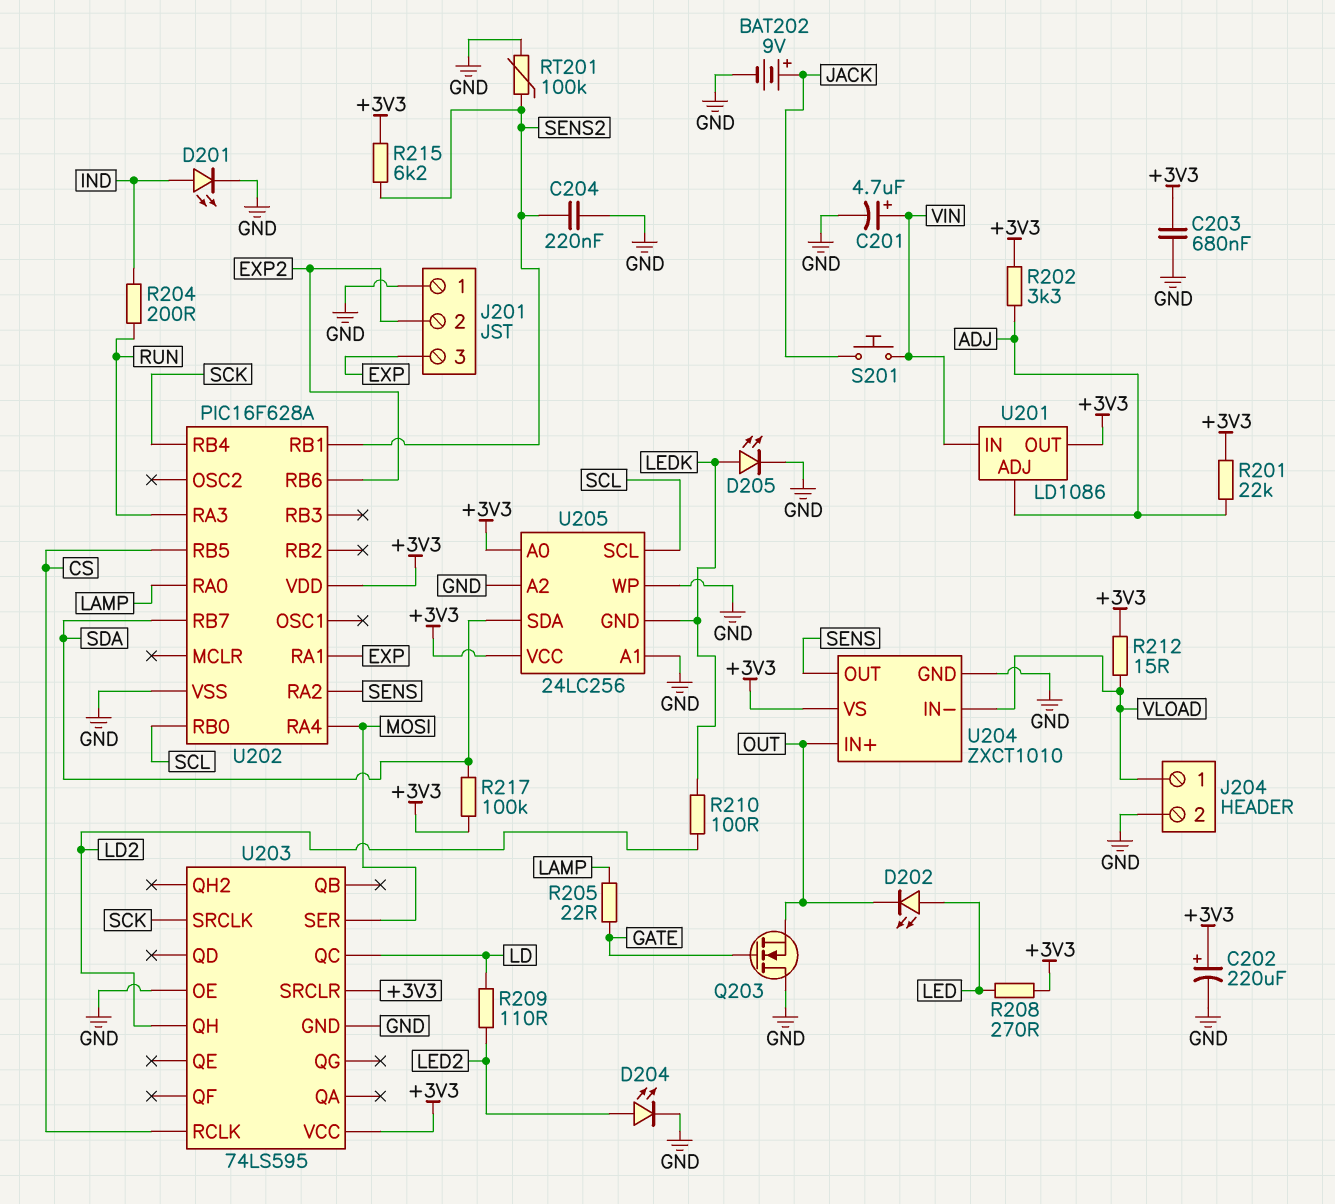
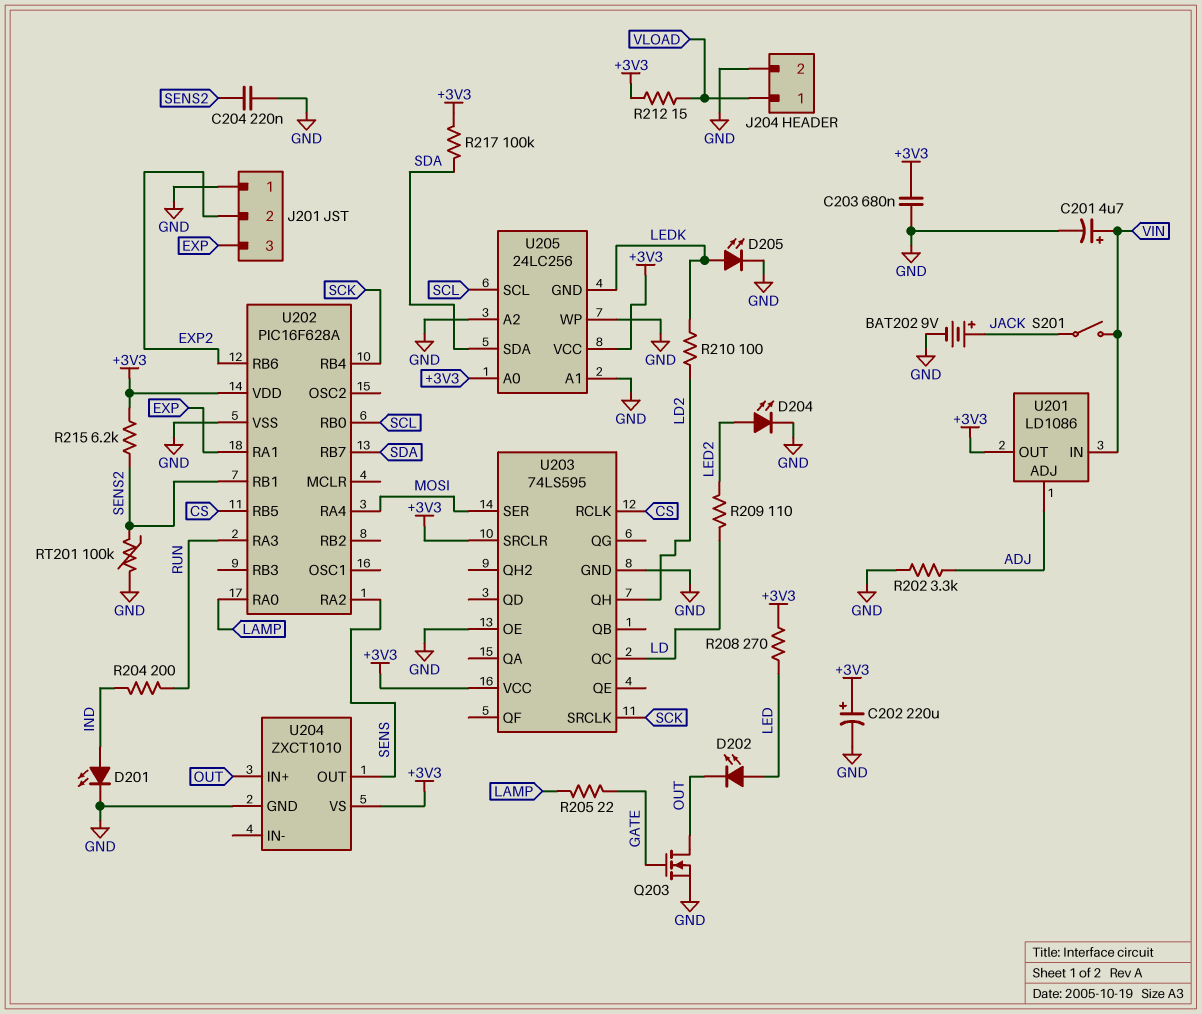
Q203: NMOS (G GATE, D GND, S OUT) -> NMOS (G GATE, D OUT, S GND)
R201: 22k (+3V3, ADJ) -> none
R202: 3.3k (+3V3, ADJ) -> 3.3k (ADJ, GND)
S201: button (JACK, VIN) -> switch (JACK, VIN)
U204 pin IN-: VLOAD -> none

